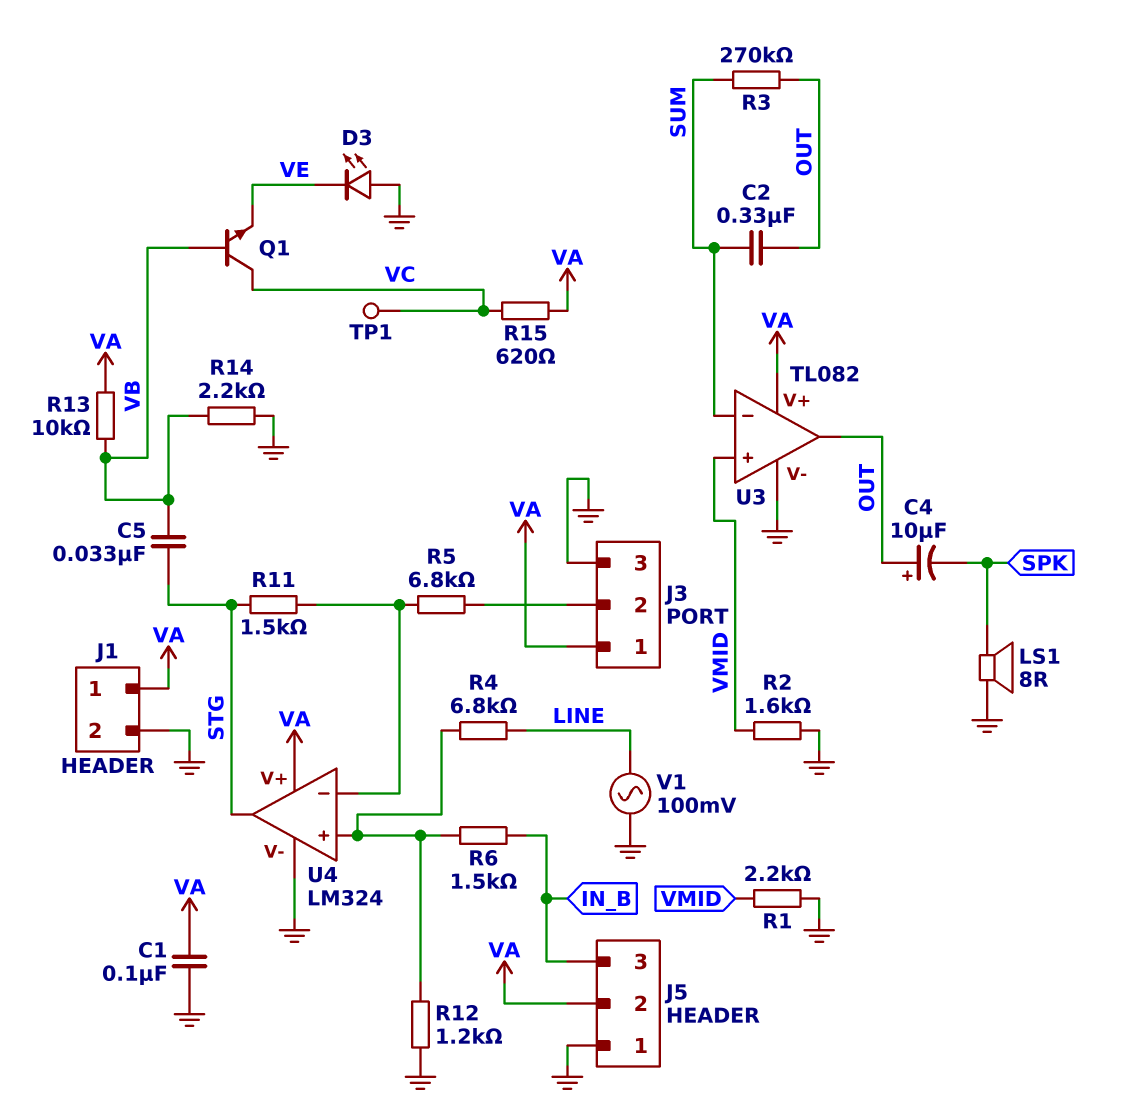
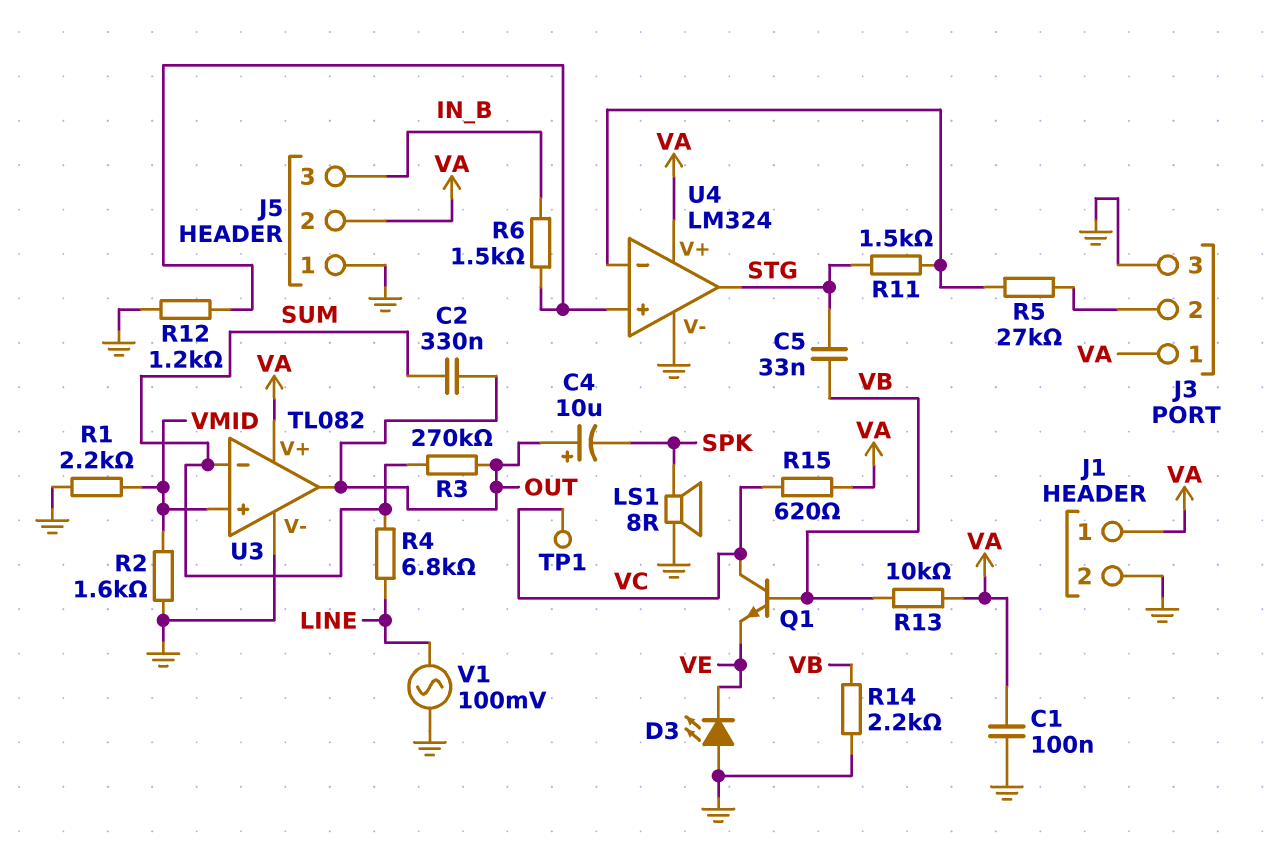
R4: 6.8k (LINE, U4/in+) -> 6.8k (LINE, SUM)
R5: 6.8k (J3/2, U4/in-) -> 27k (J3/2, U4/in-)

